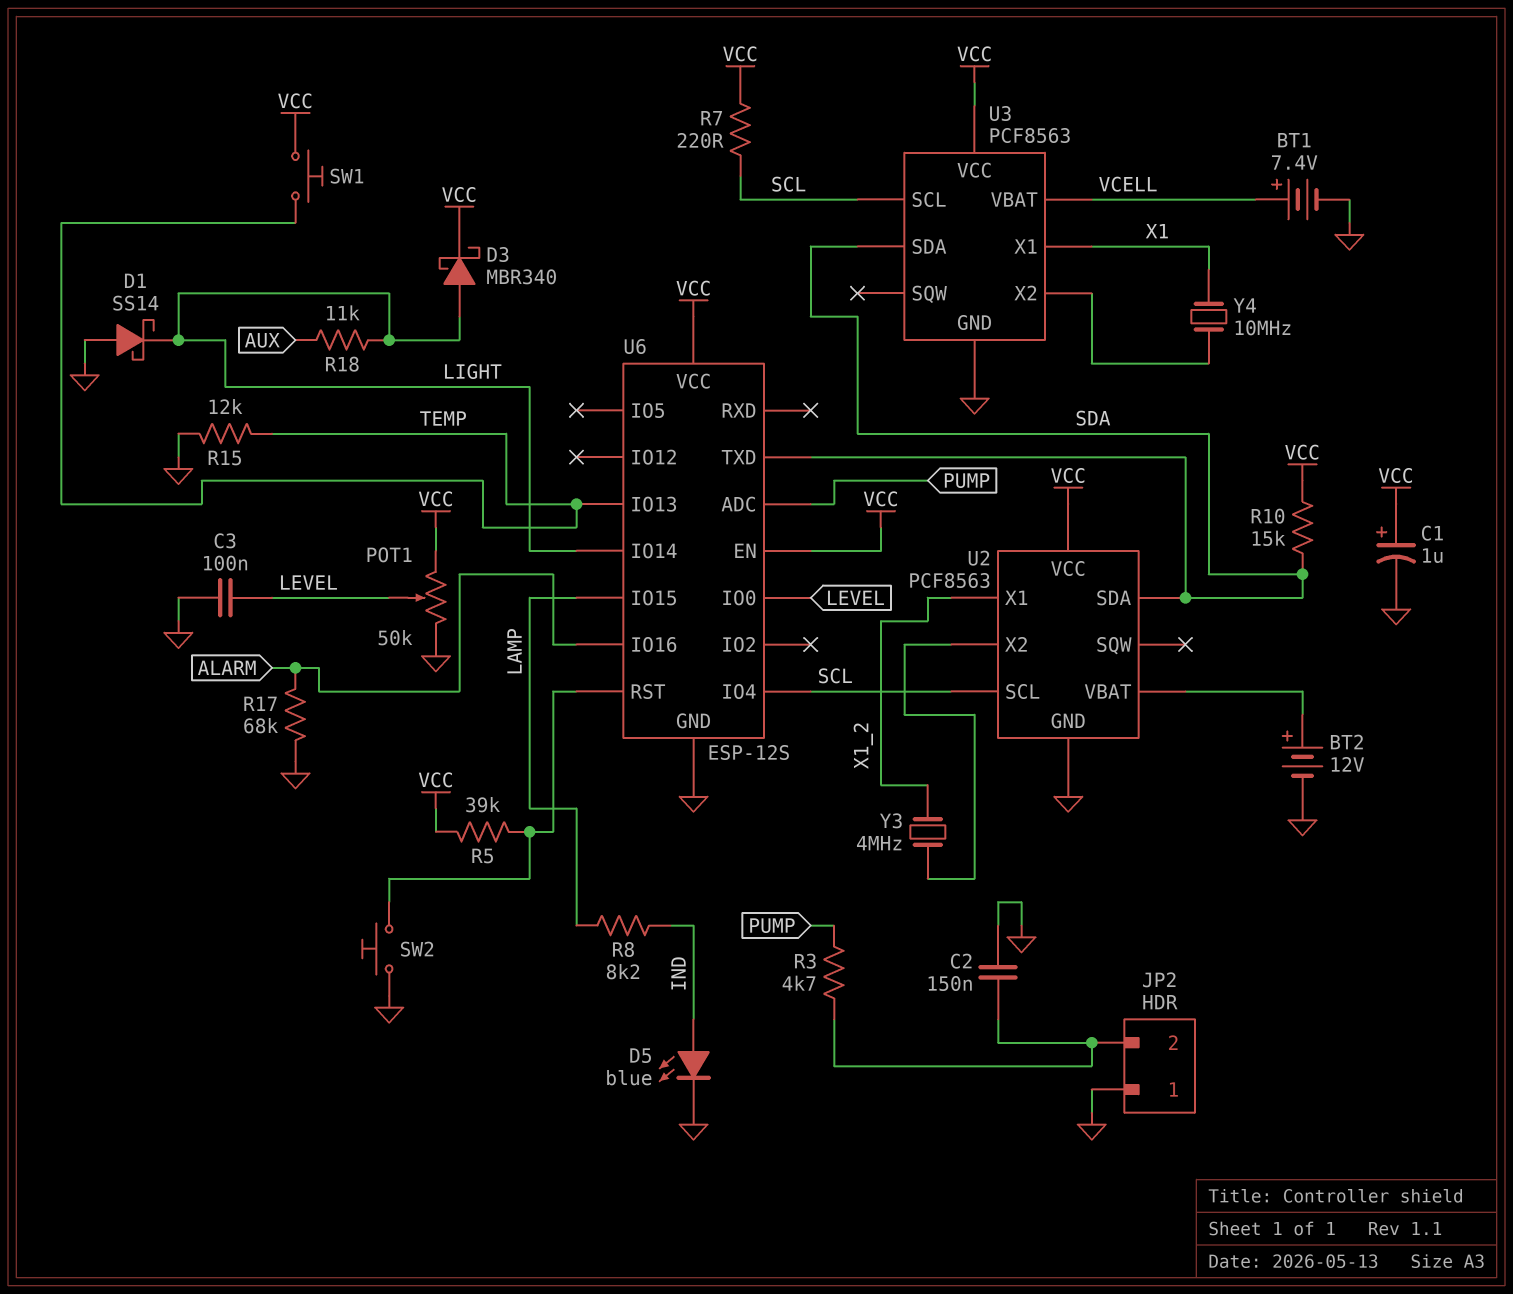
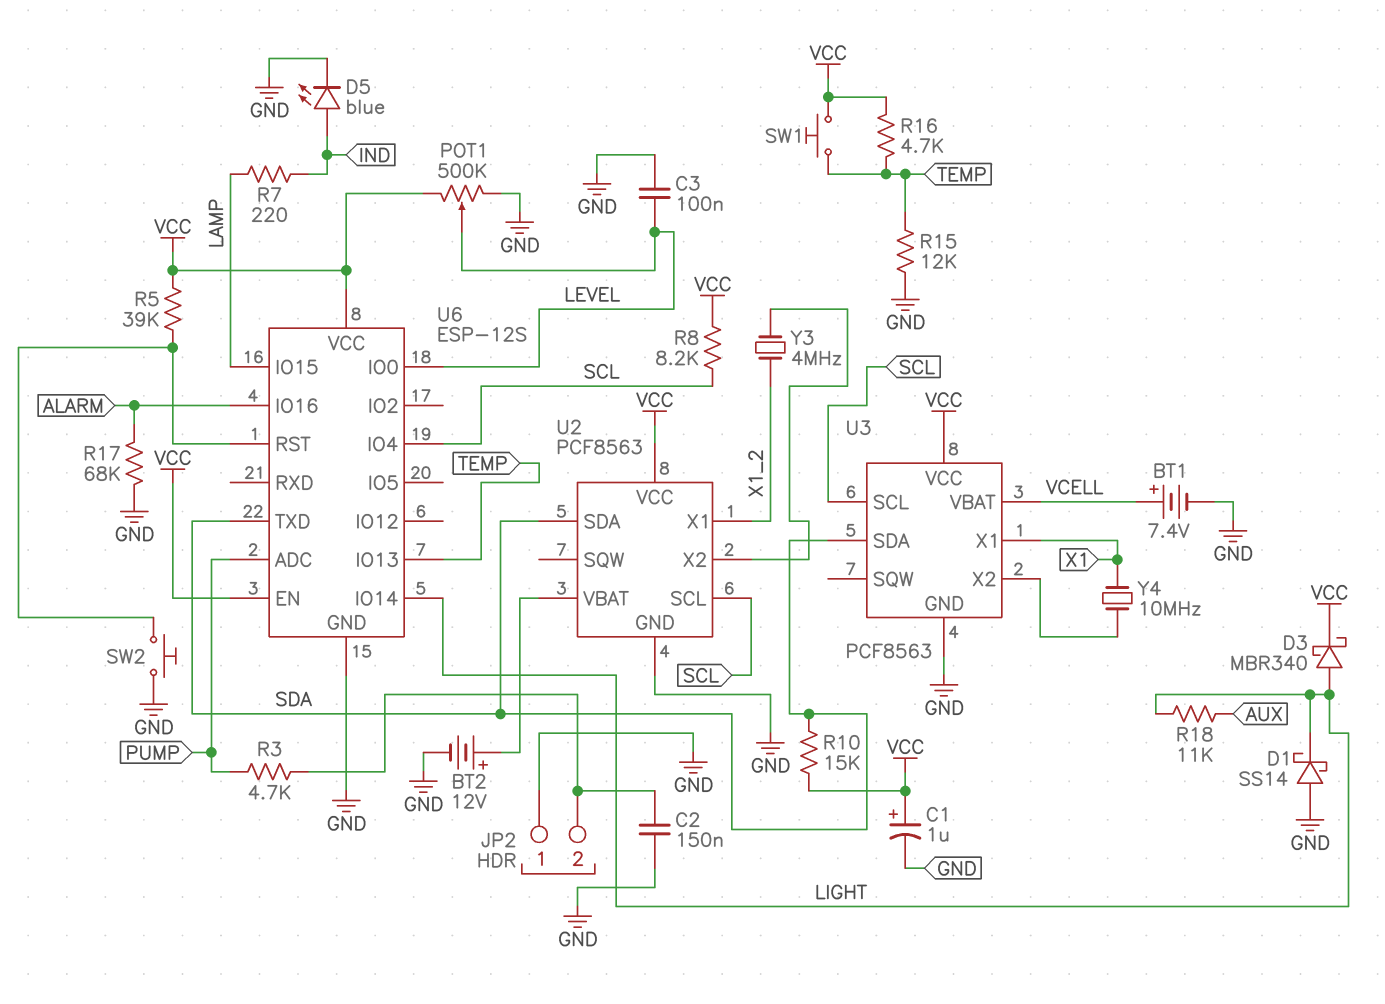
POT1: 50k (GND, VCC, wiper LEVEL) -> 500k (GND, VCC, wiper LEVEL)
R7: 220 (SCL, VCC) -> 220 (IND, LAMP)
R8: 8.2k (IND, LAMP) -> 8.2k (SCL, VCC)
R16: none -> 4.7k (TEMP, VCC)

